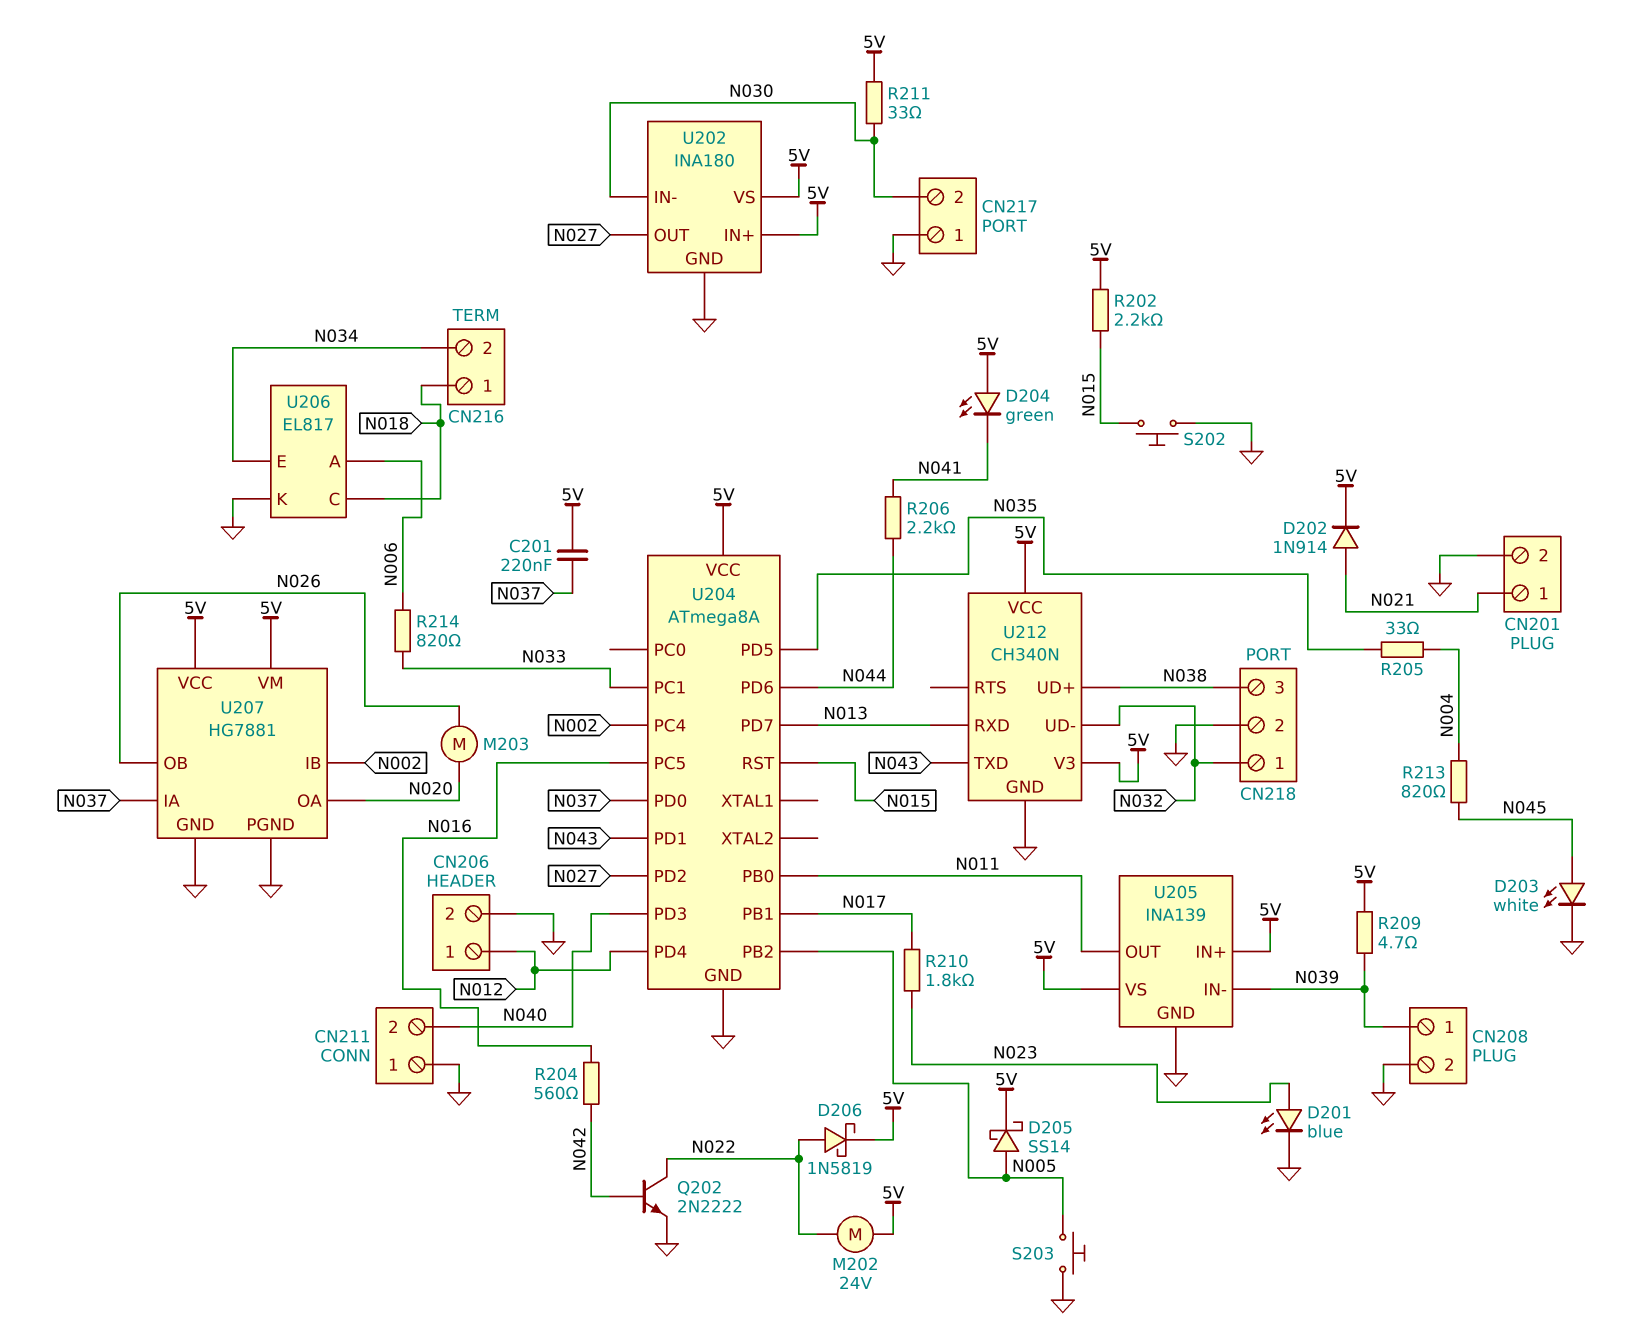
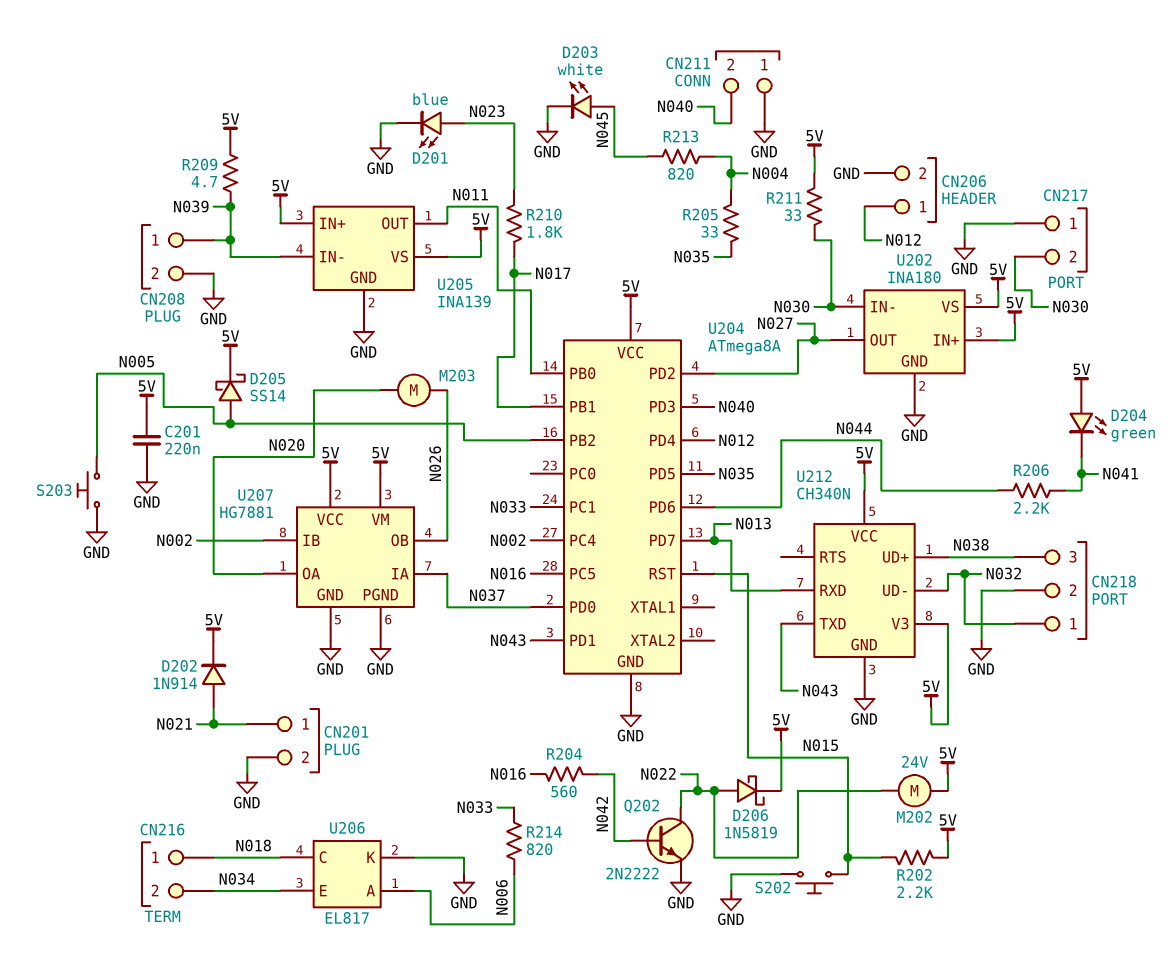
C201: 220nF (5V, N037) -> 220nF (5V, GND)

